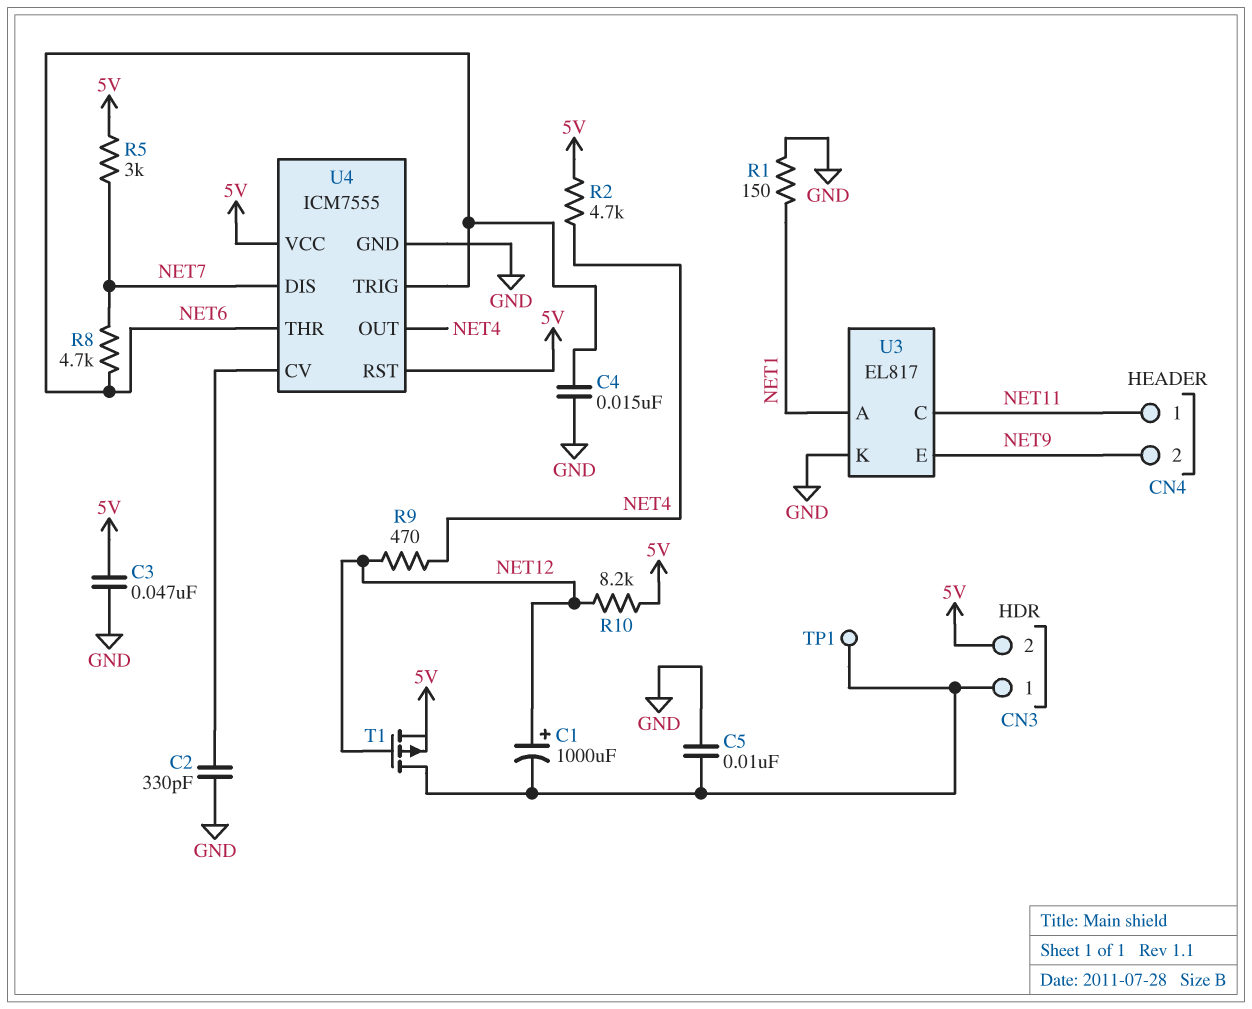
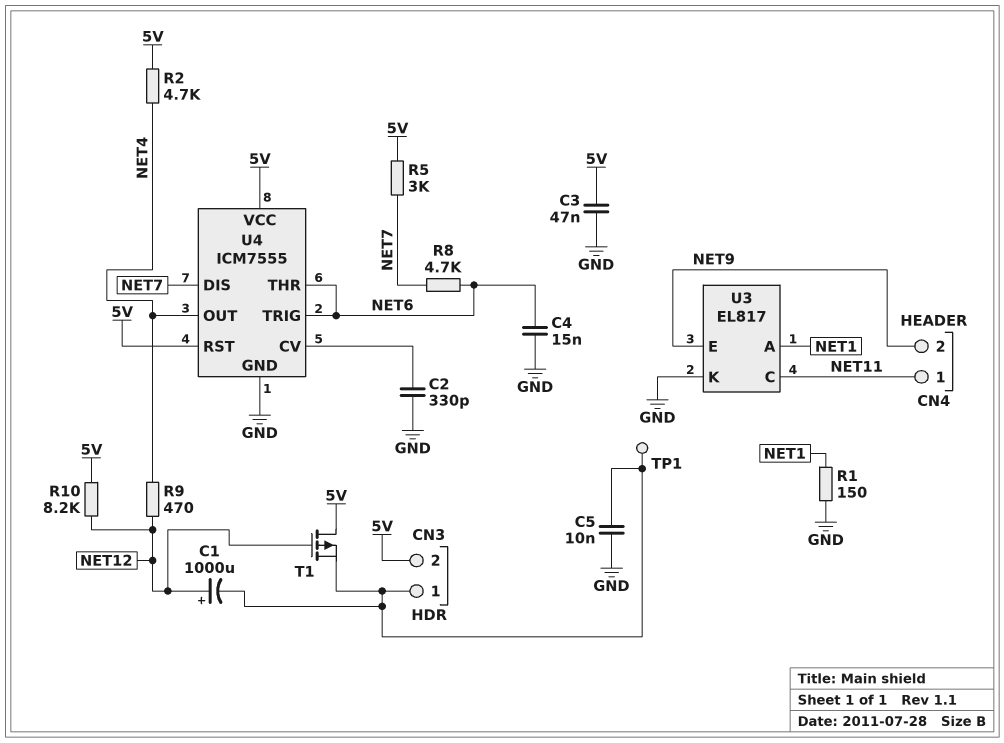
T1: PMOS (G NET12, D CN3/1, S 5V) -> PMOS (G NET12, D 5V, S CN3/1)

